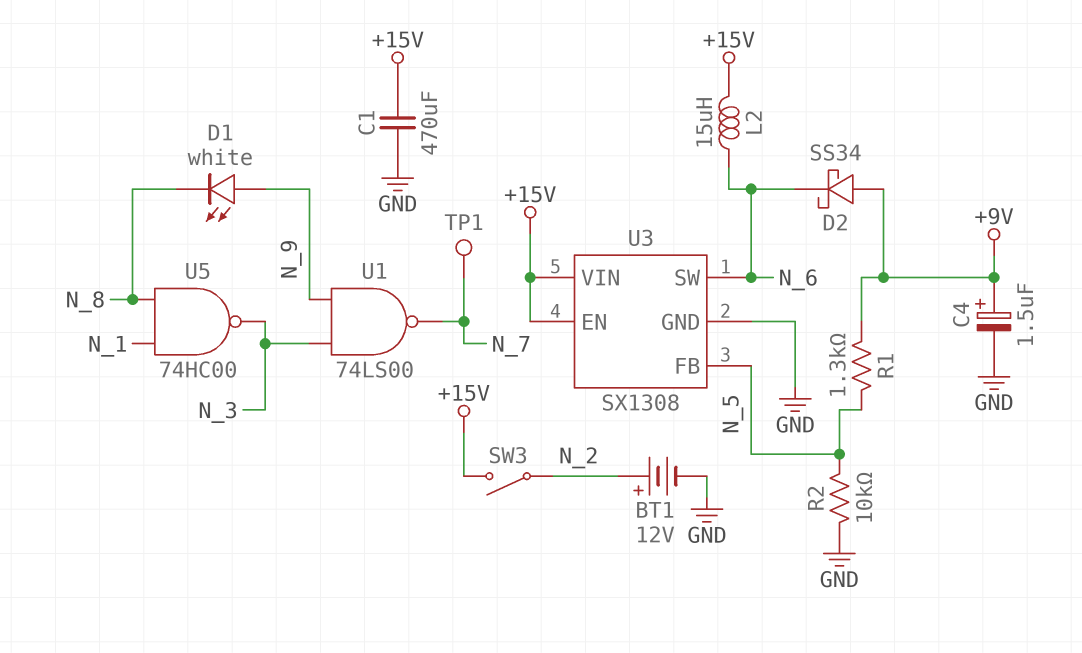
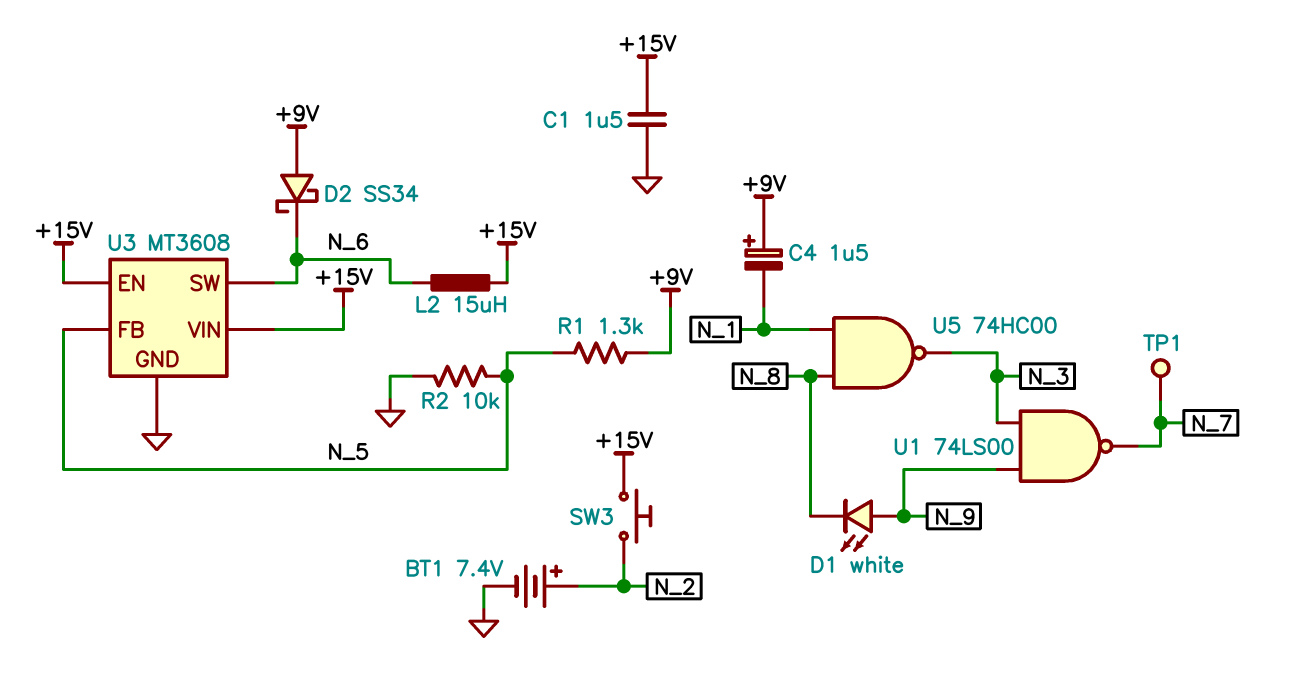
BT1: 12V (plus N_2, minus GND) -> 7.4V (plus N_2, minus GND)
C1: 470uF (+15V, GND) -> 1.5uF (+15V, GND)
C4: 1.5uF (plus +9V, minus GND) -> 1.5uF (plus +9V, minus N_1)
SW3: switch (+15V, N_2) -> button (+15V, N_2)
U3: SX1308 -> MT3608

